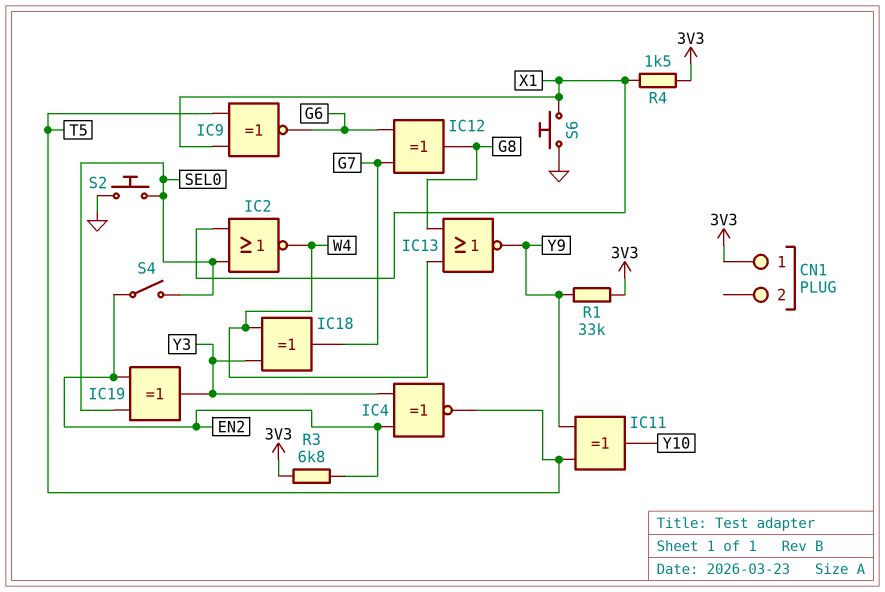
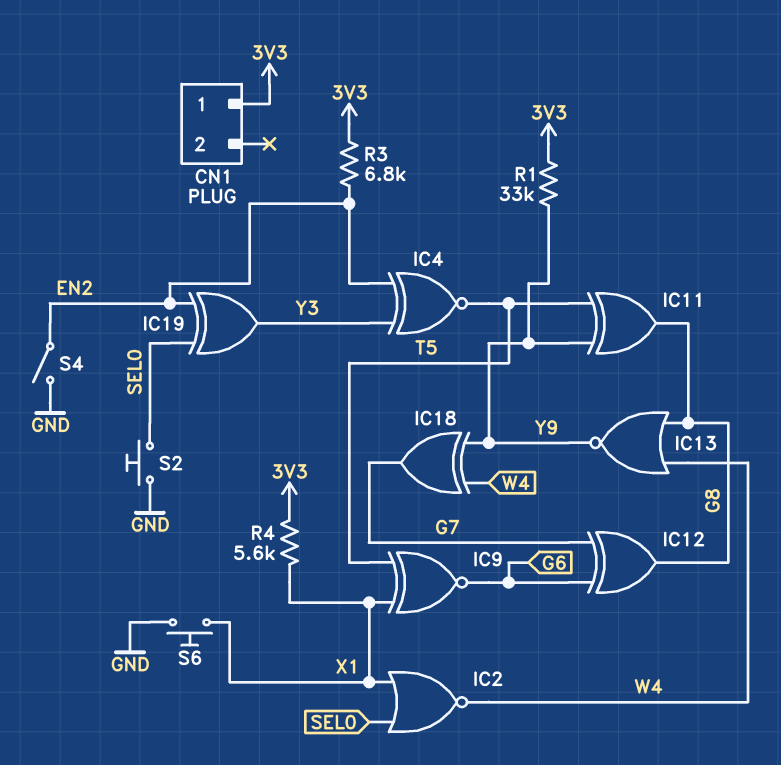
IC11: XOR (in T5, in Y9, out Y10) -> XOR (in T5, in Y9, out G8)
IC18: XOR (in W4, in Y3, out G7) -> XOR (in W4, in Y9, out G7)
R4: 1.5k (3V3, X1) -> 5.6k (3V3, X1)
S4: switch (EN2, SEL0) -> switch (EN2, GND)

